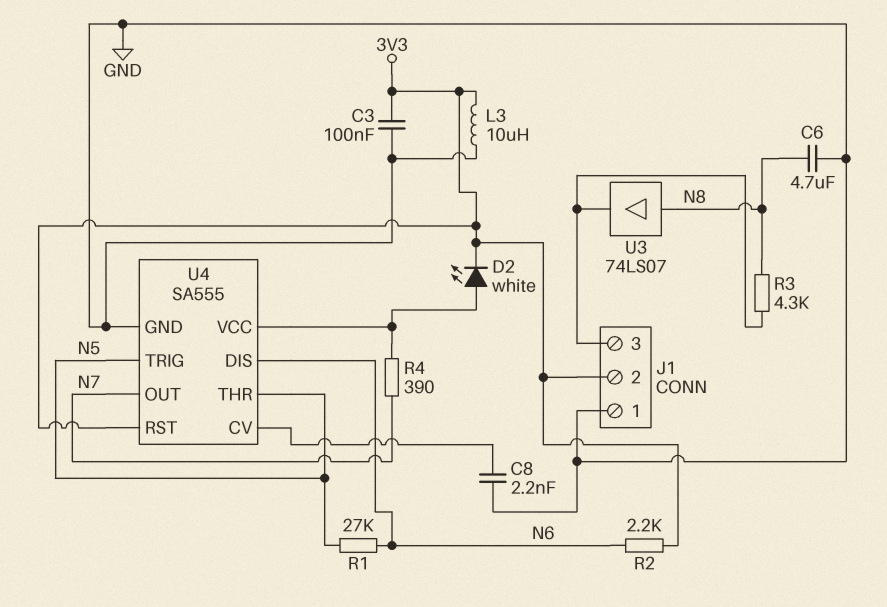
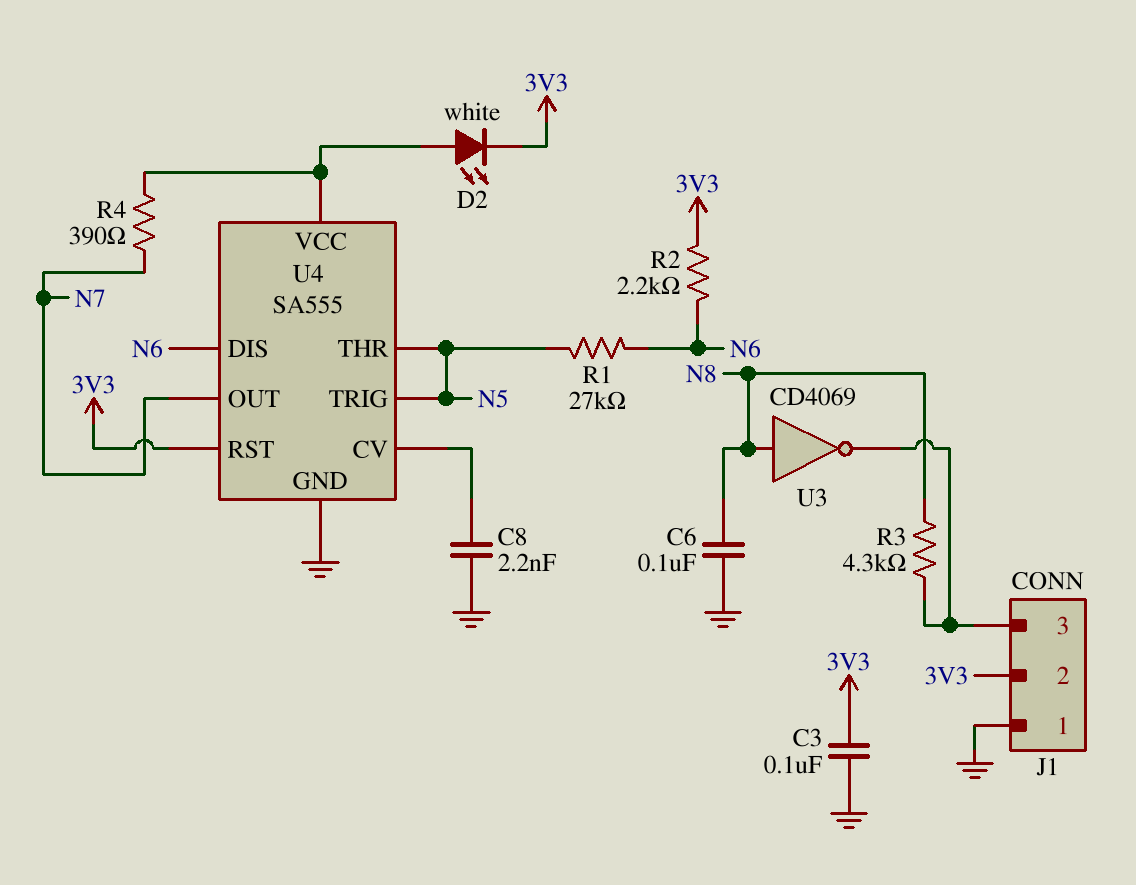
C6: 4.7uF (GND, N8) -> 100nF (GND, N8)
L3: 10uH (3V3, GND) -> none
U3: buffer 74LS07 (in N8, out J1/3) -> NOT CD4069 (in N8, out J1/3)

